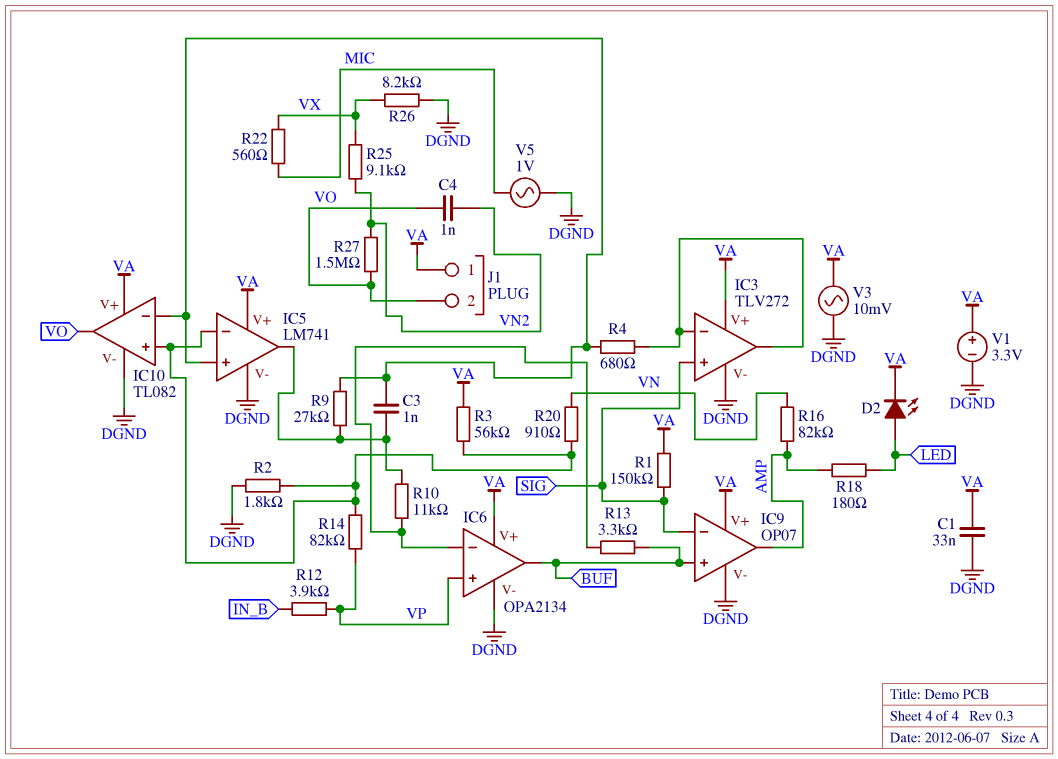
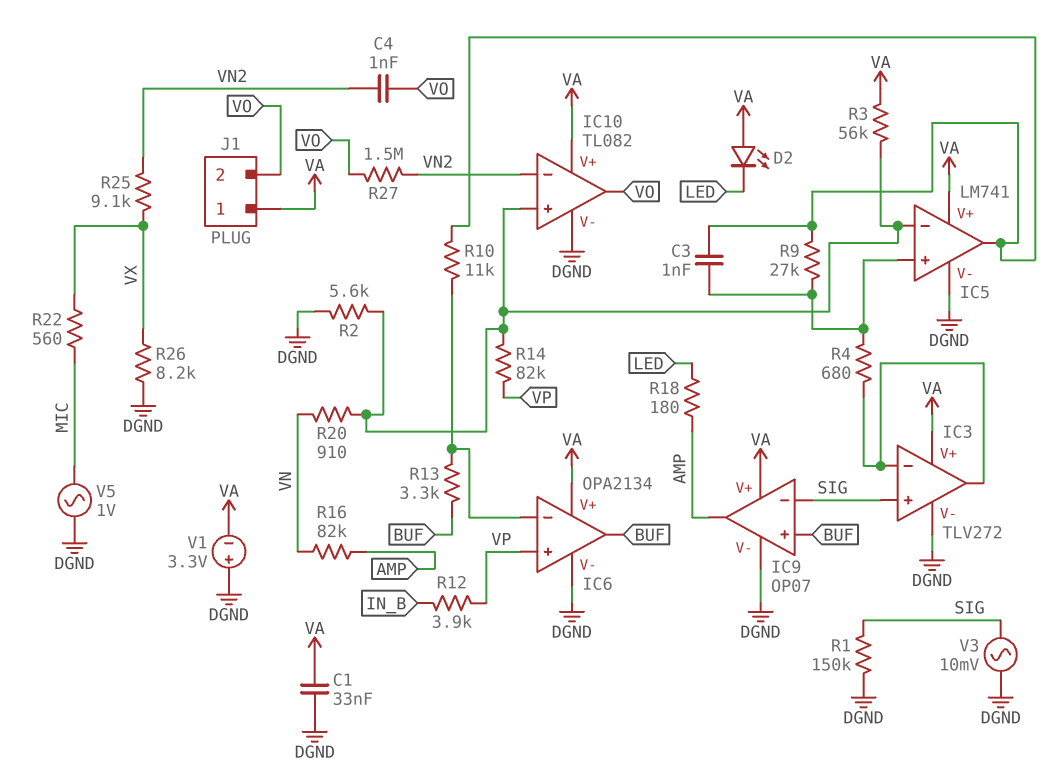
D2: LED (A LED, K VA) -> LED (A VA, K LED)
IC10 pin in-: IC5/in+ -> VN2
R1: 150k (SIG, VA) -> 150k (DGND, SIG)
R2: 1.8k (DGND, IC5/in-) -> 5.6k (DGND, IC5/in-)
V1: 3.3V (plus VA, minus DGND) -> 3.3V (plus DGND, minus VA)
V3: AC 10mV (DGND, VA) -> AC 10mV (DGND, SIG)

